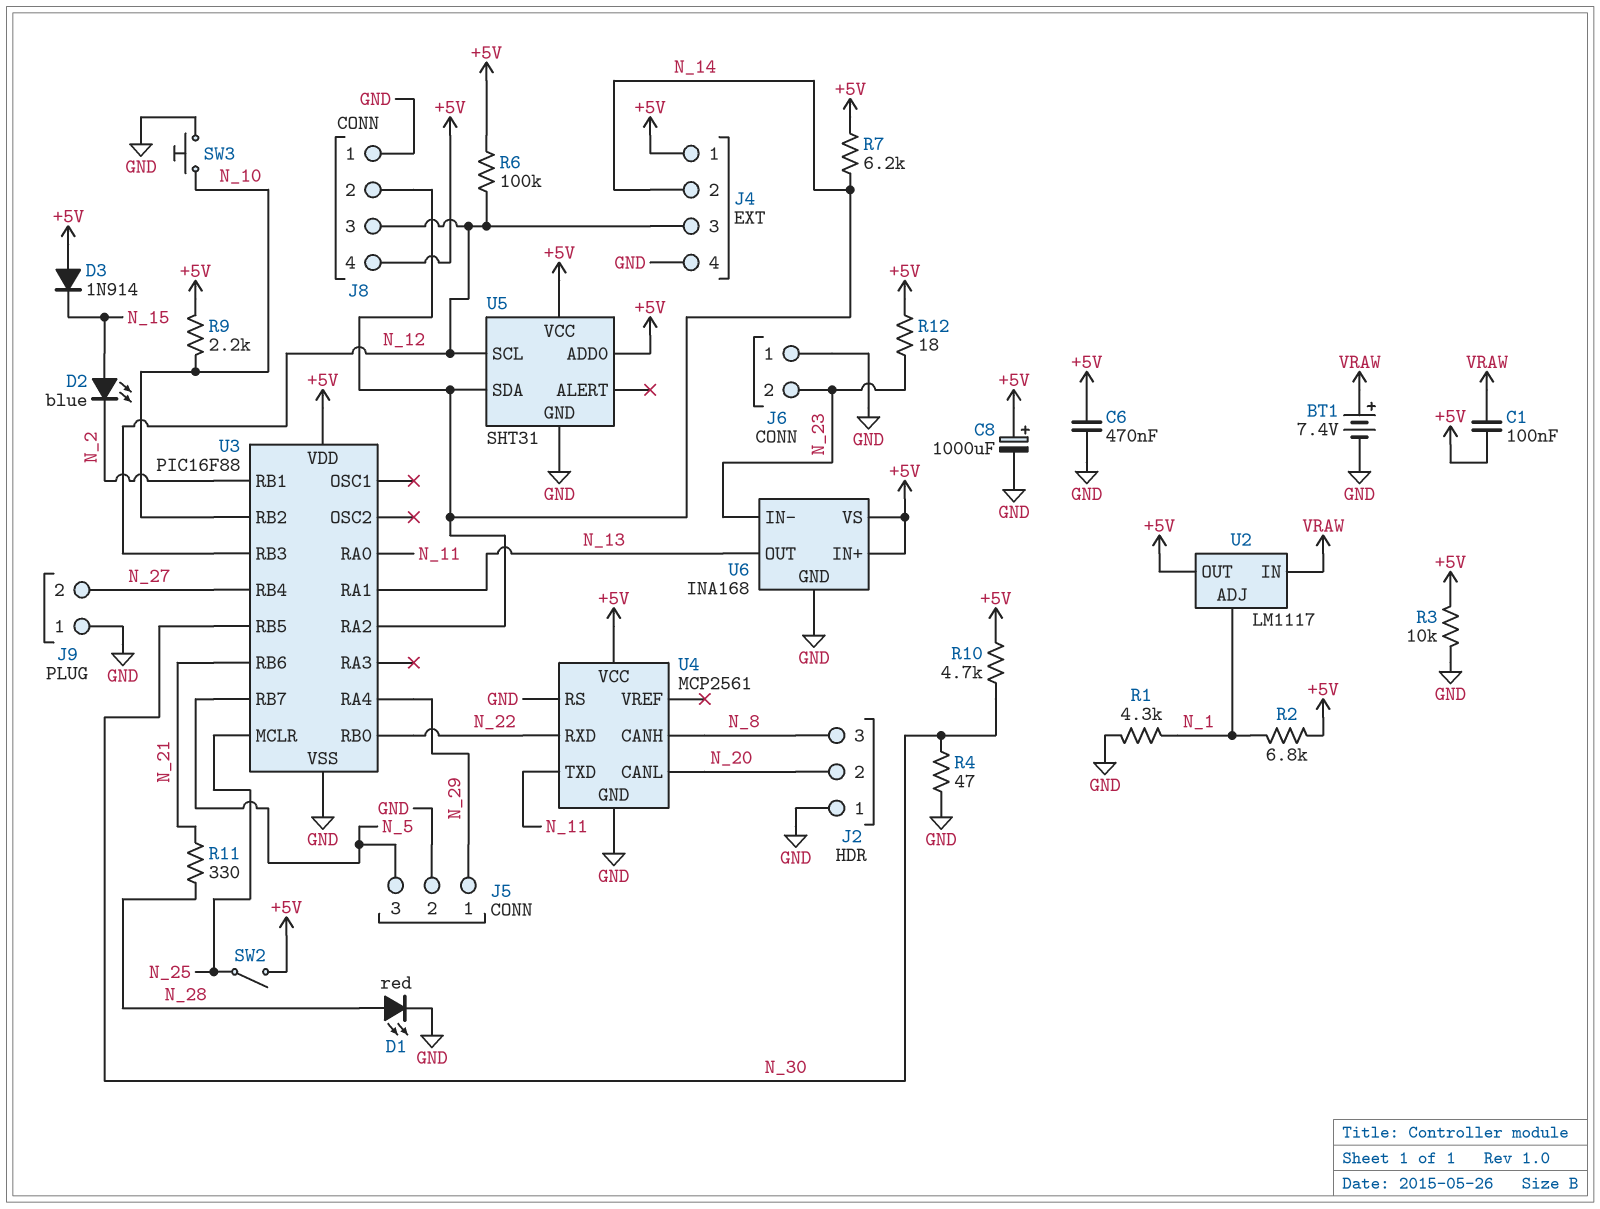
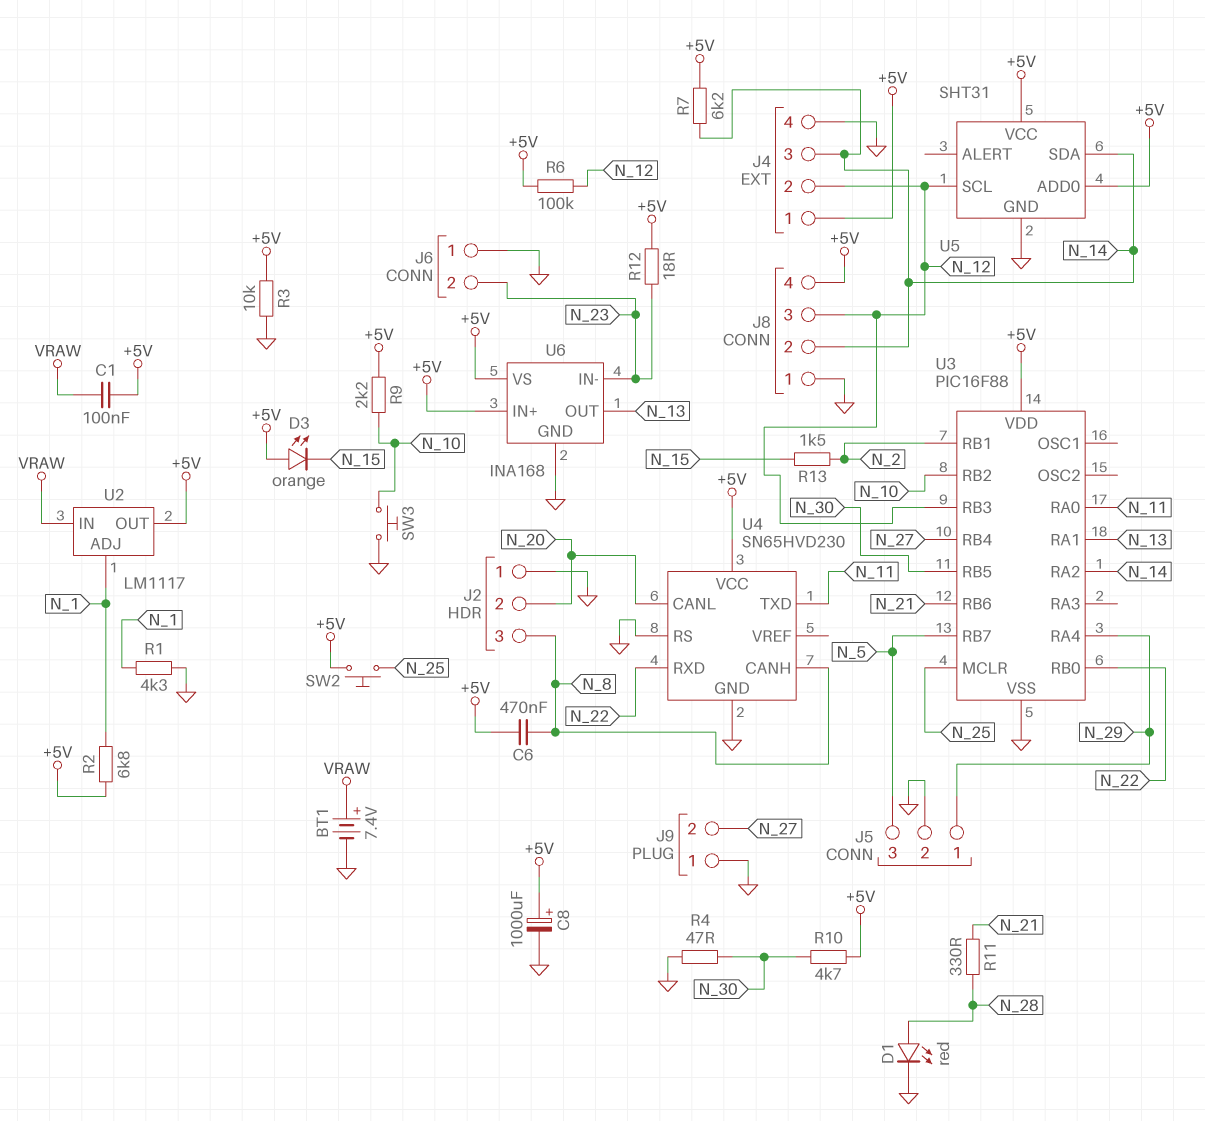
C6: 470nF (+5V, GND) -> 470nF (+5V, N_8)
D2: LED blue (A N_15, K N_2) -> none
D3: diode 1N914 (A +5V, K N_15) -> LED orange (A +5V, K N_15)
J4 pin 2: N_14 -> N_12
J4 pin 3: N_12 -> N_14
R13: none -> 1.5k (N_2, N_15)
SW2: switch (+5V, N_25) -> button (+5V, N_25)
U4: MCP2561 -> SN65HVD230

